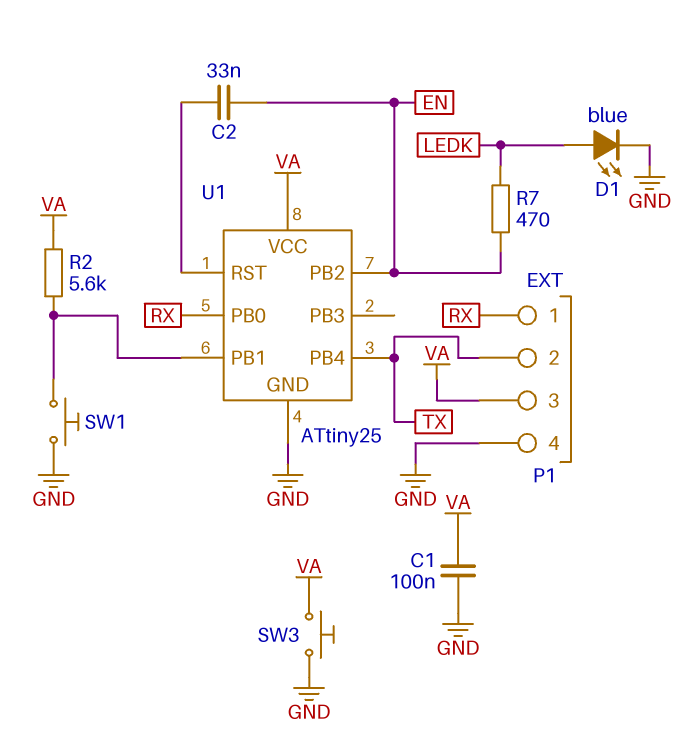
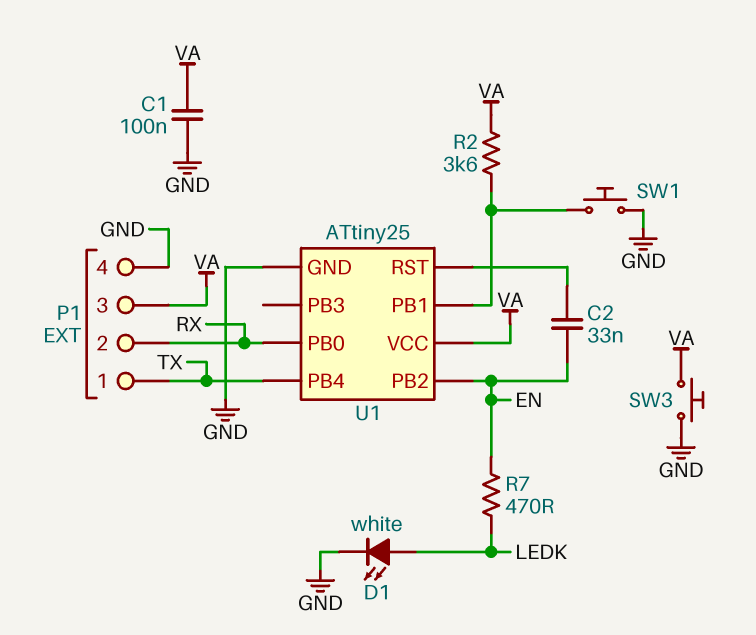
D1: LED blue (A LEDK, K GND) -> LED white (A LEDK, K GND)
P1 pin 1: RX -> TX
P1 pin 2: TX -> RX
R2: 5.6k (U1/PB1, VA) -> 3.6k (U1/PB1, VA)

